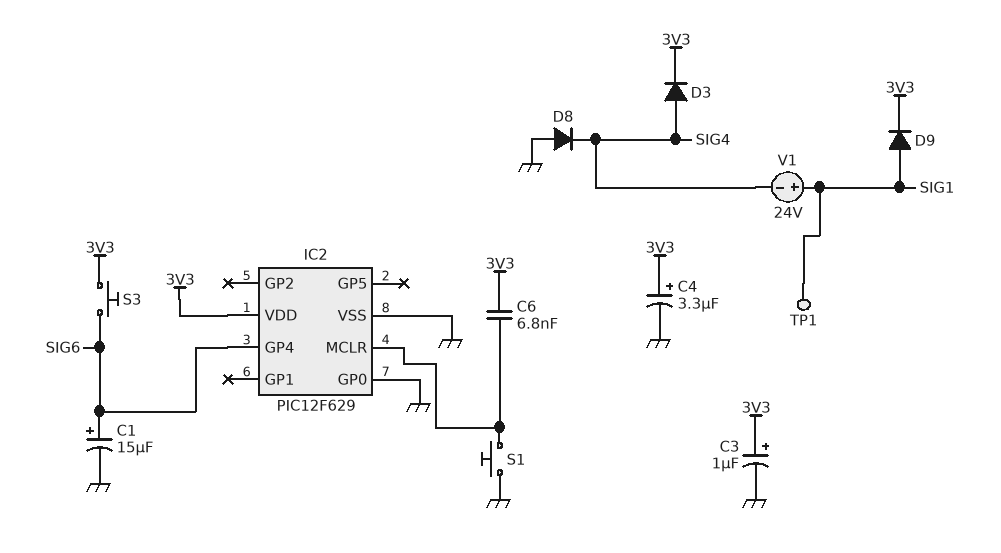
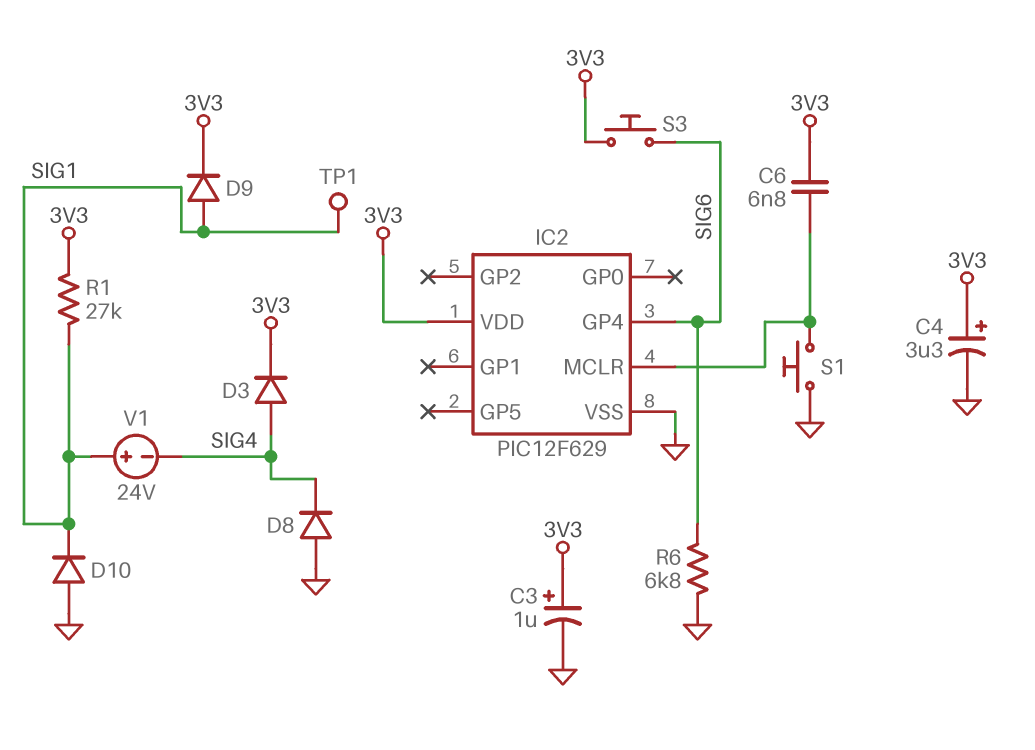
C1: 15uF (plus SIG6, minus GND) -> none
D10: none -> diode (A GND, K SIG1)
IC2 pin GP0: GND -> none
R1: none -> 27k (3V3, SIG1)
R6: none -> 6.8k (GND, SIG6)

